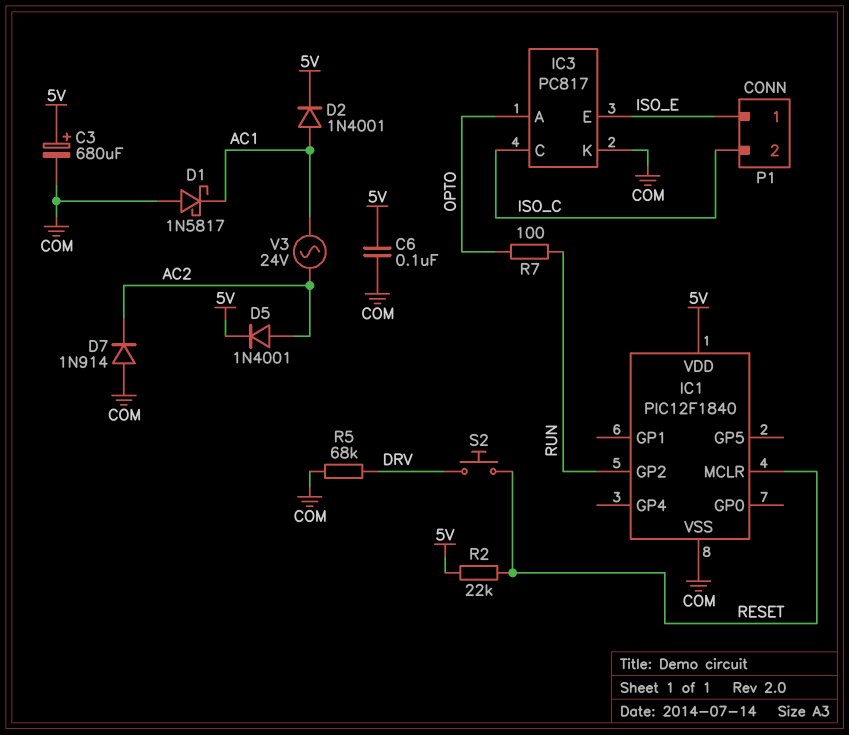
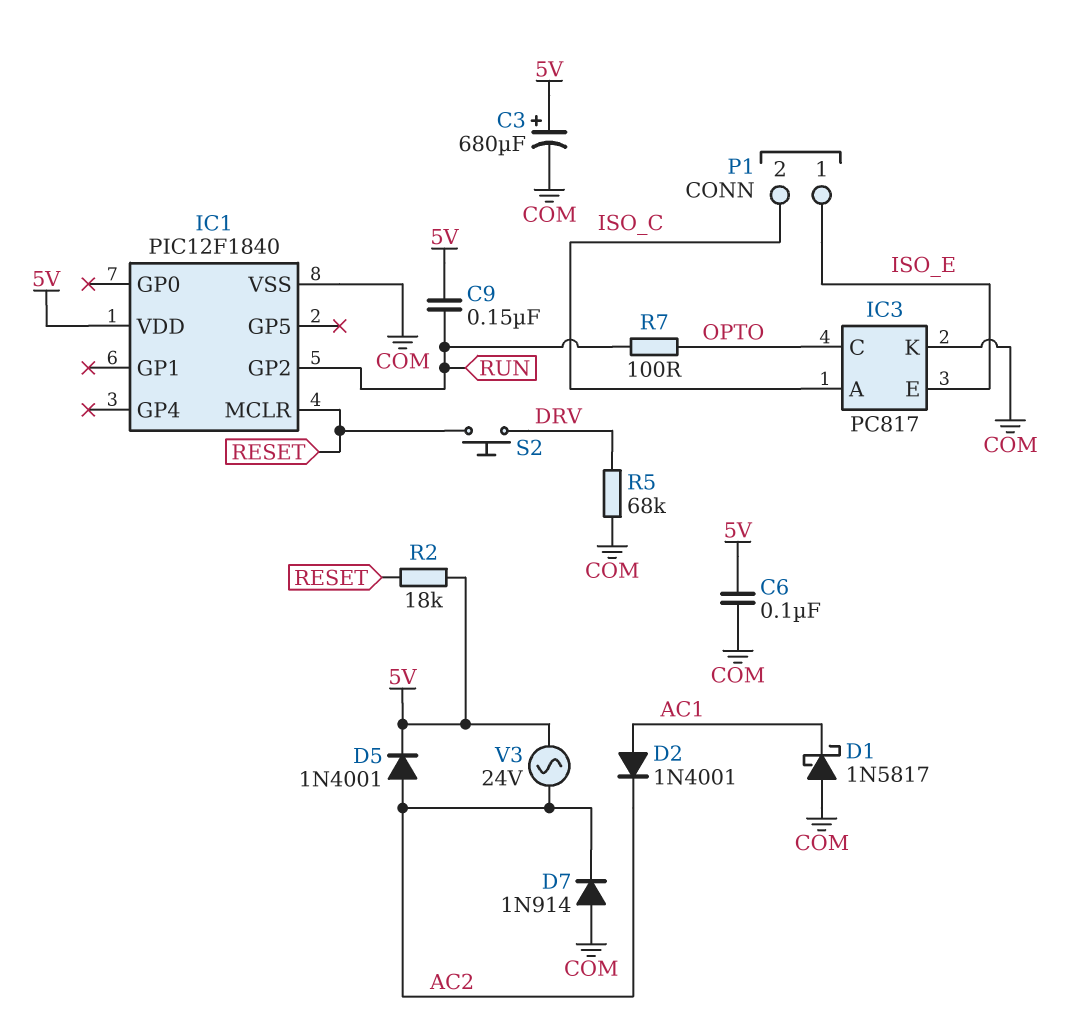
C9: none -> 150nF (5V, RUN)
D2: diode 1N4001 (A AC1, K 5V) -> diode 1N4001 (A AC1, K AC2)
IC3 pin A: OPTO -> ISO_C
IC3 pin C: ISO_C -> OPTO
R2: 22k (5V, RESET) -> 18k (5V, RESET)
V3: AC 24V (AC1, AC2) -> AC 24V (5V, AC2)

